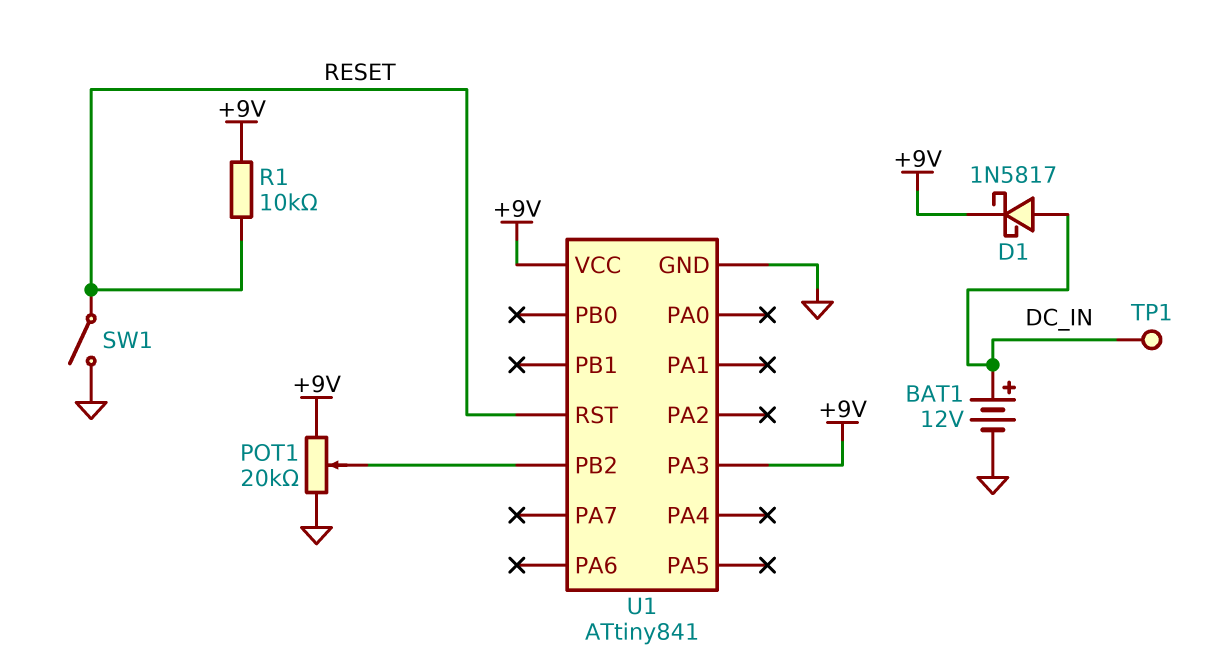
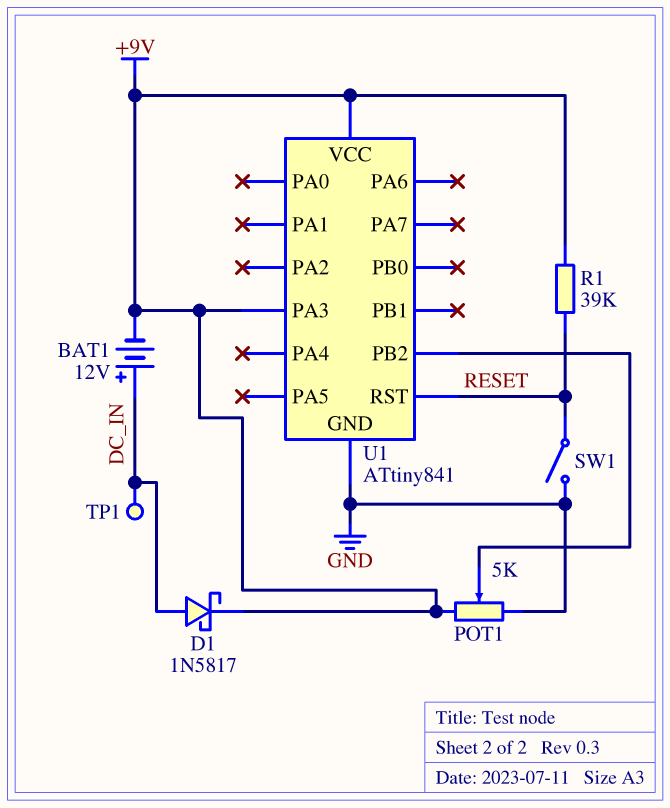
BAT1: 12V (plus DC_IN, minus GND) -> 12V (plus DC_IN, minus +9V)
POT1: 20k (+9V, GND, wiper U1/PB2) -> 5k (+9V, GND, wiper U1/PB2)
R1: 10k (+9V, RESET) -> 39k (+9V, RESET)

